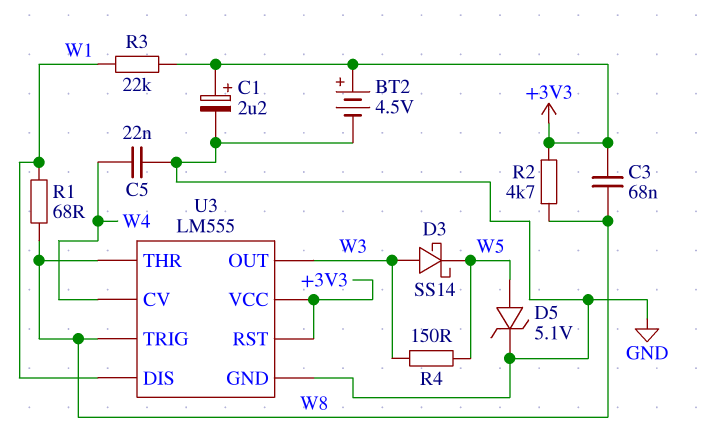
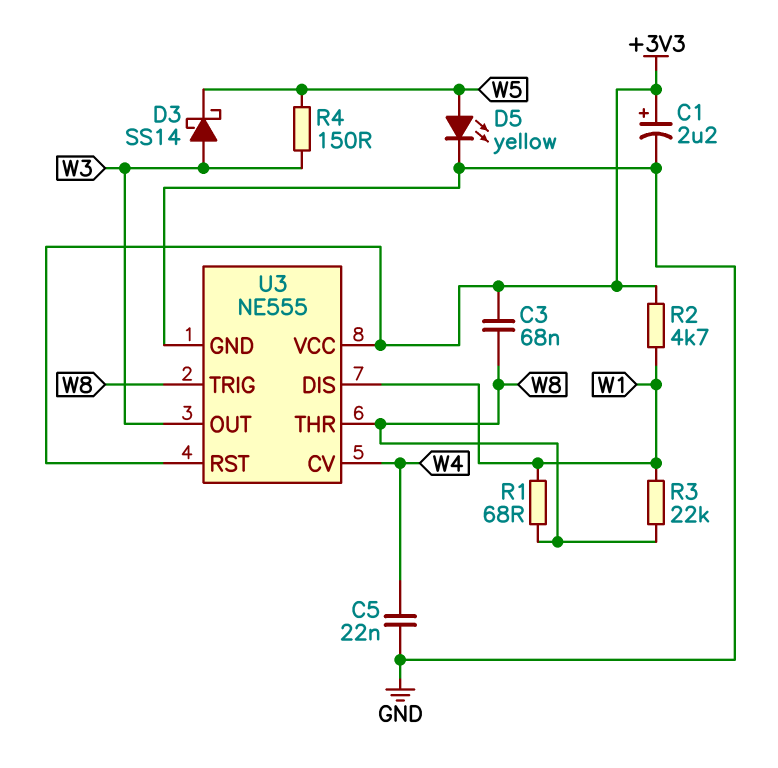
BT2: 4.5V (plus +3V3, minus GND) -> none
D5: zener 5.1V (A W5, K GND) -> LED yellow (A W5, K GND)
R2: 4.7k (+3V3, W8) -> 4.7k (+3V3, W1)
R3: 22k (+3V3, W1) -> 22k (W1, W8)
U3: LM555 -> NE555

